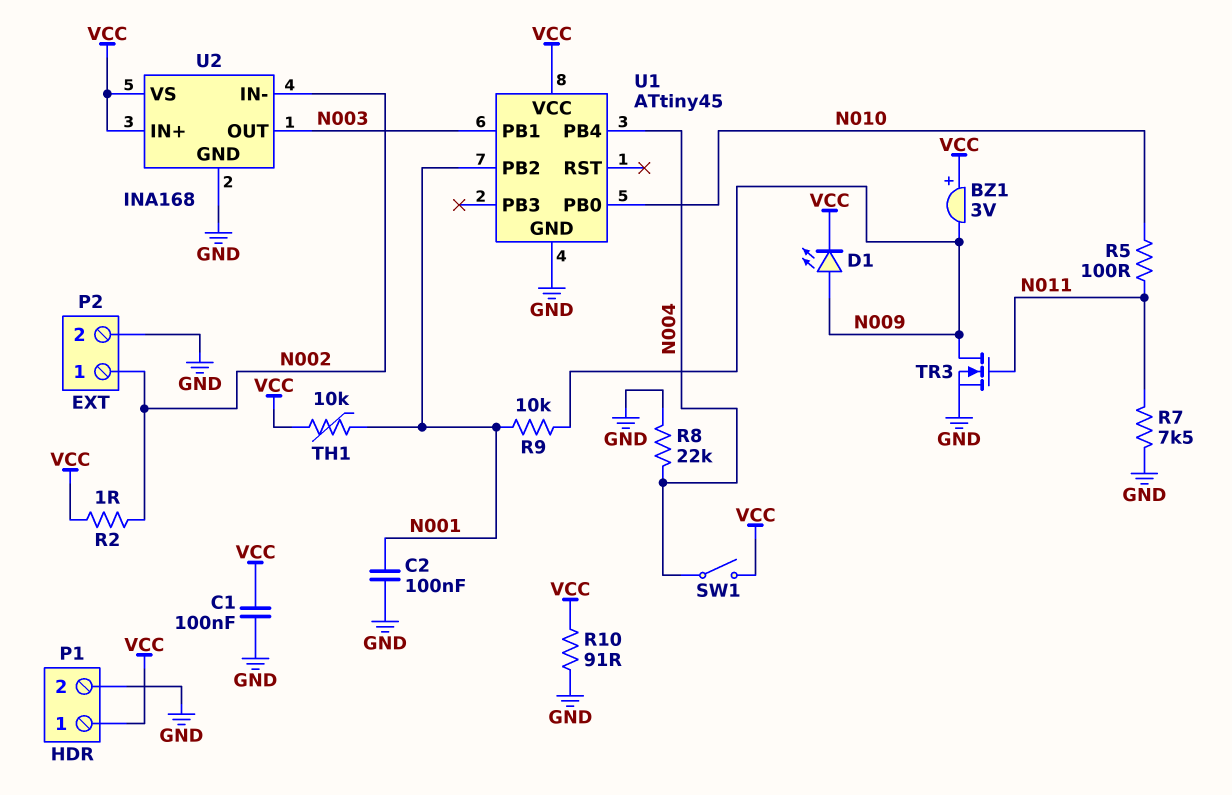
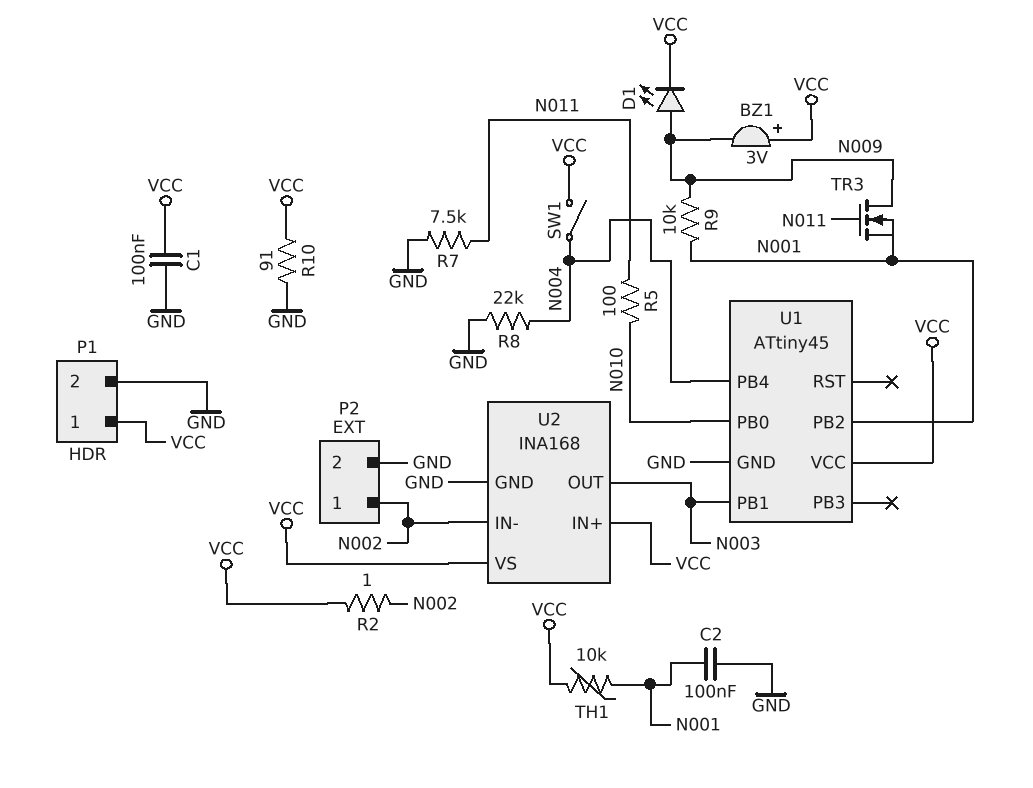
TR3: NMOS (G N011, D N009, S GND) -> NMOS (G N011, D N009, S N001)

